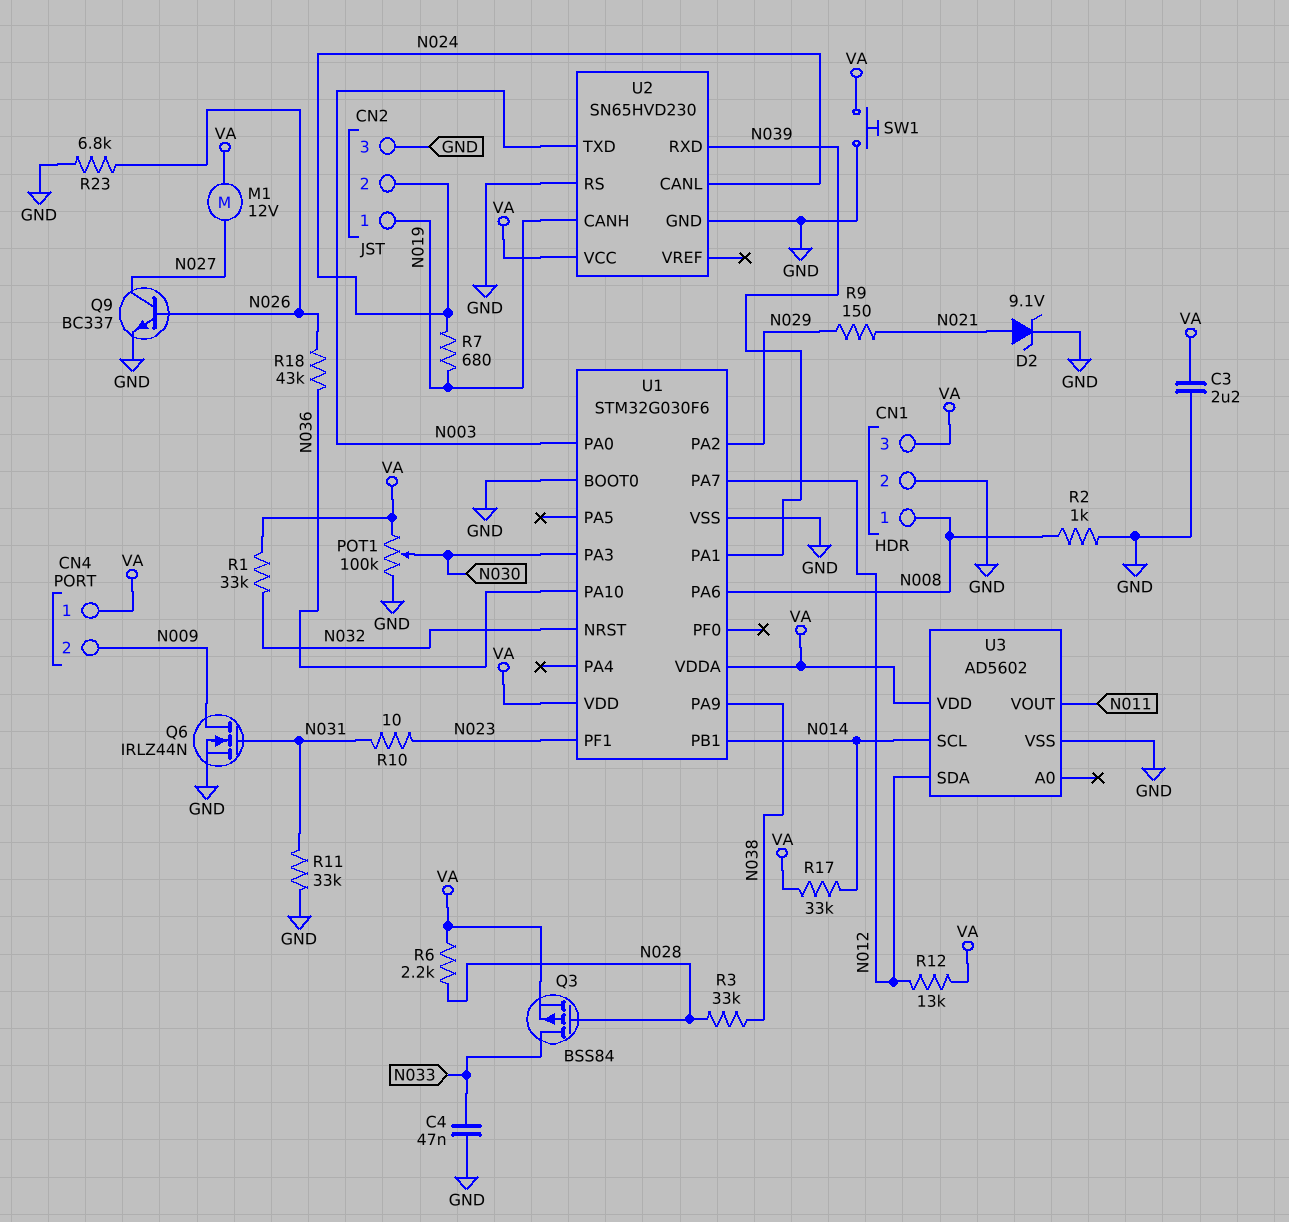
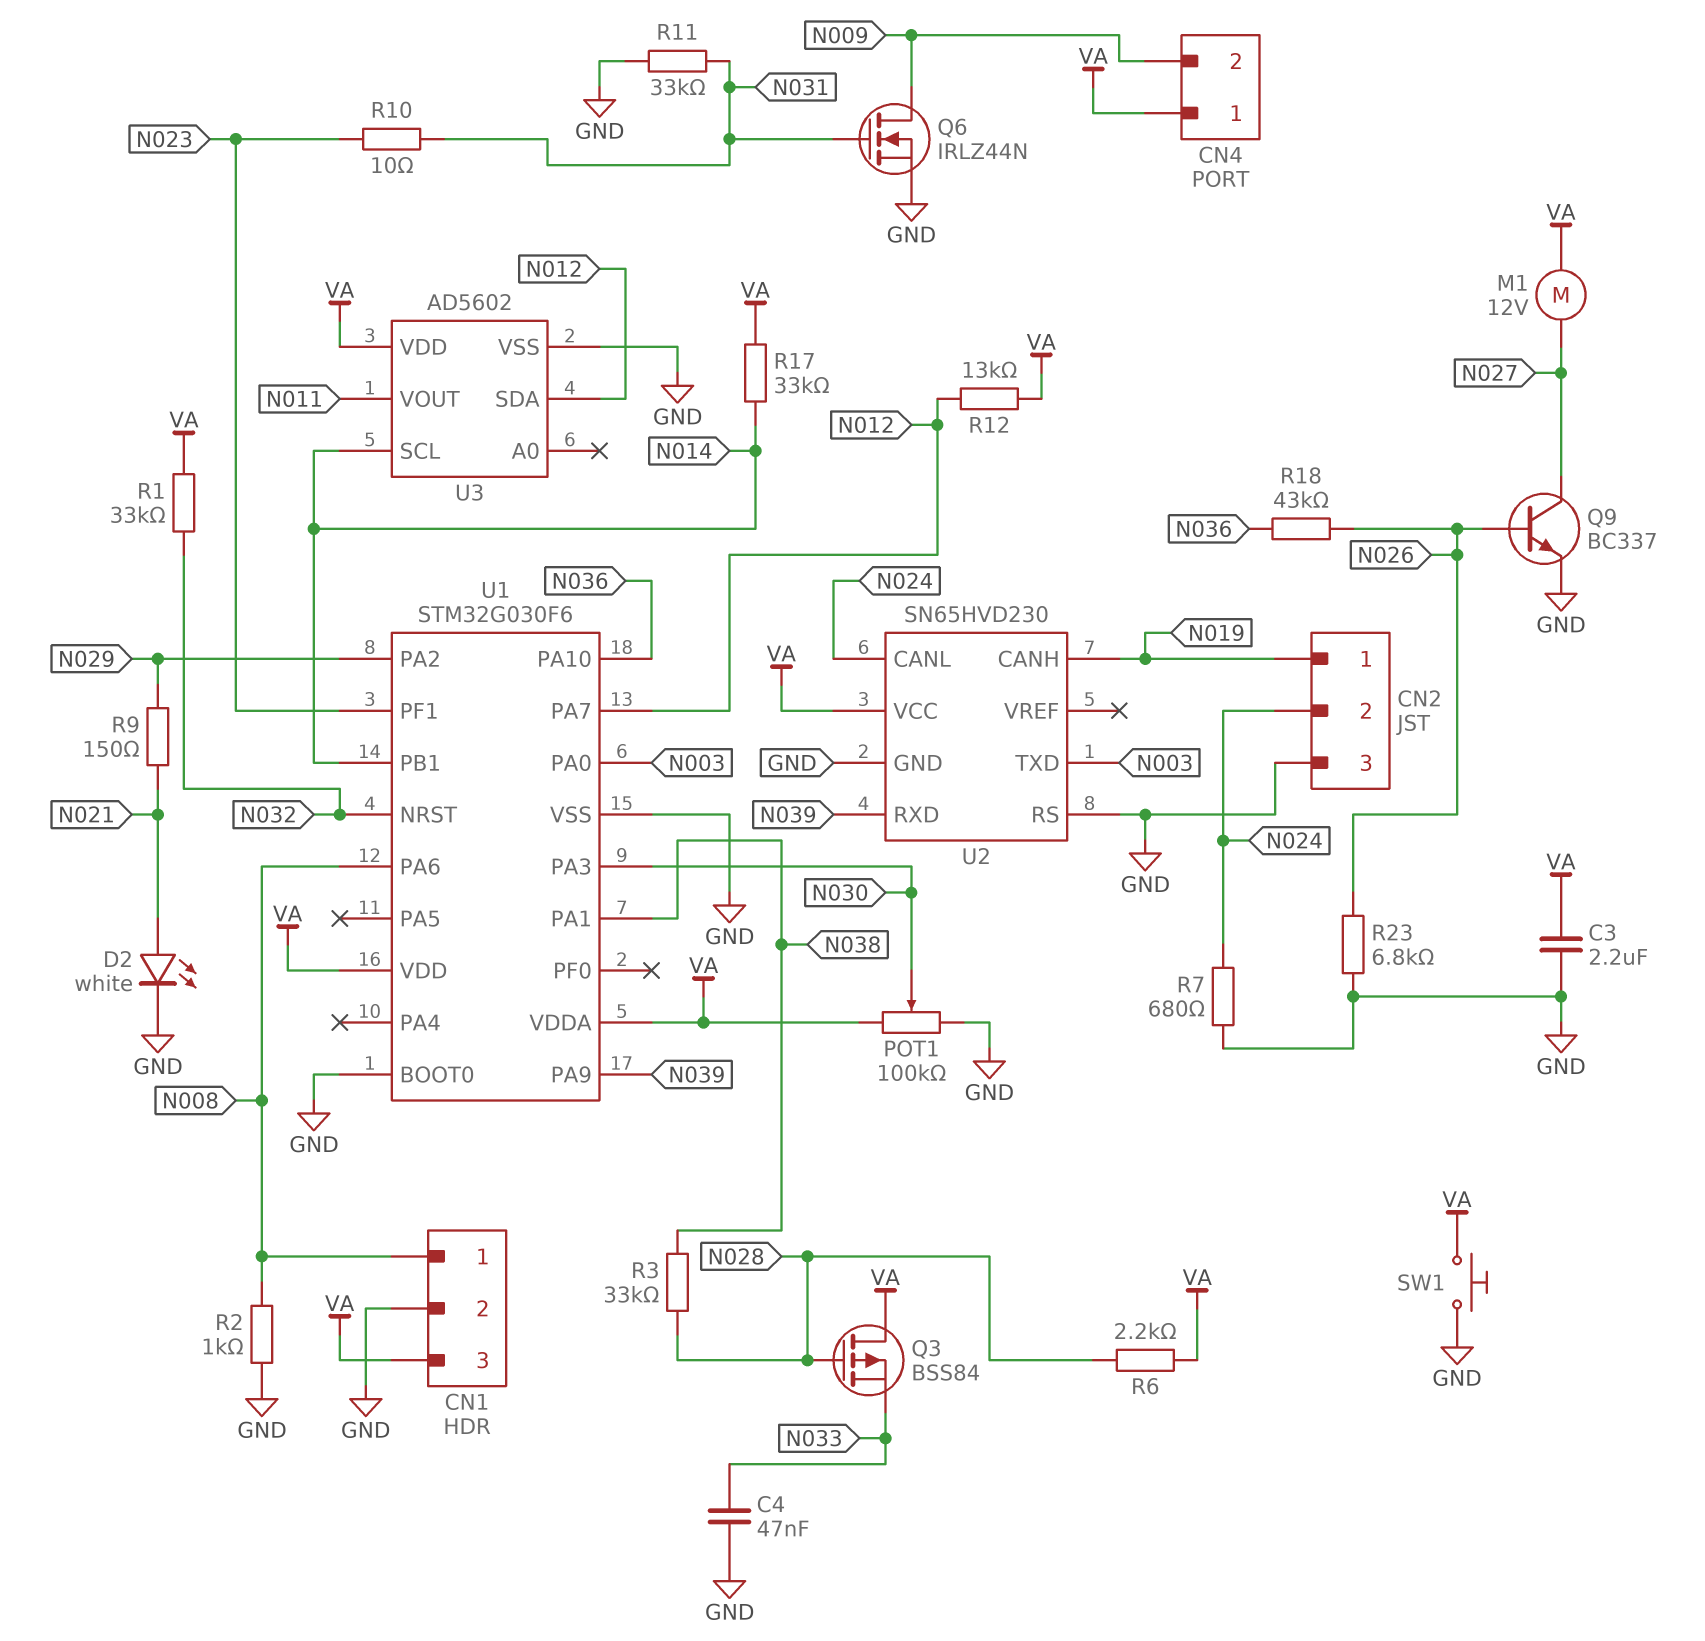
D2: zener 9.1V (A N021, K GND) -> LED white (A N021, K GND)
Q3: PMOS BSS84 (G N028, D N033, S VA) -> PMOS BSS84 (G N028, D VA, S N033)
R7: 680 (N019, N024) -> 680 (GND, N024)
U1 pin PA1: N039 -> N038
U1 pin PA9: N038 -> N039

